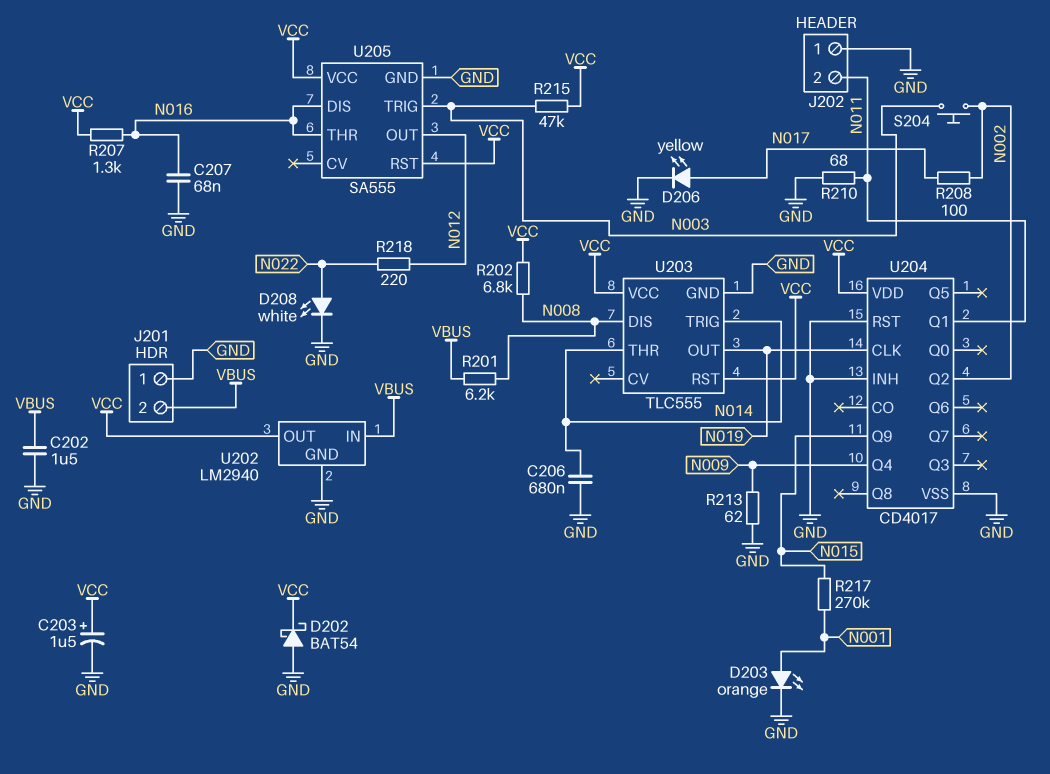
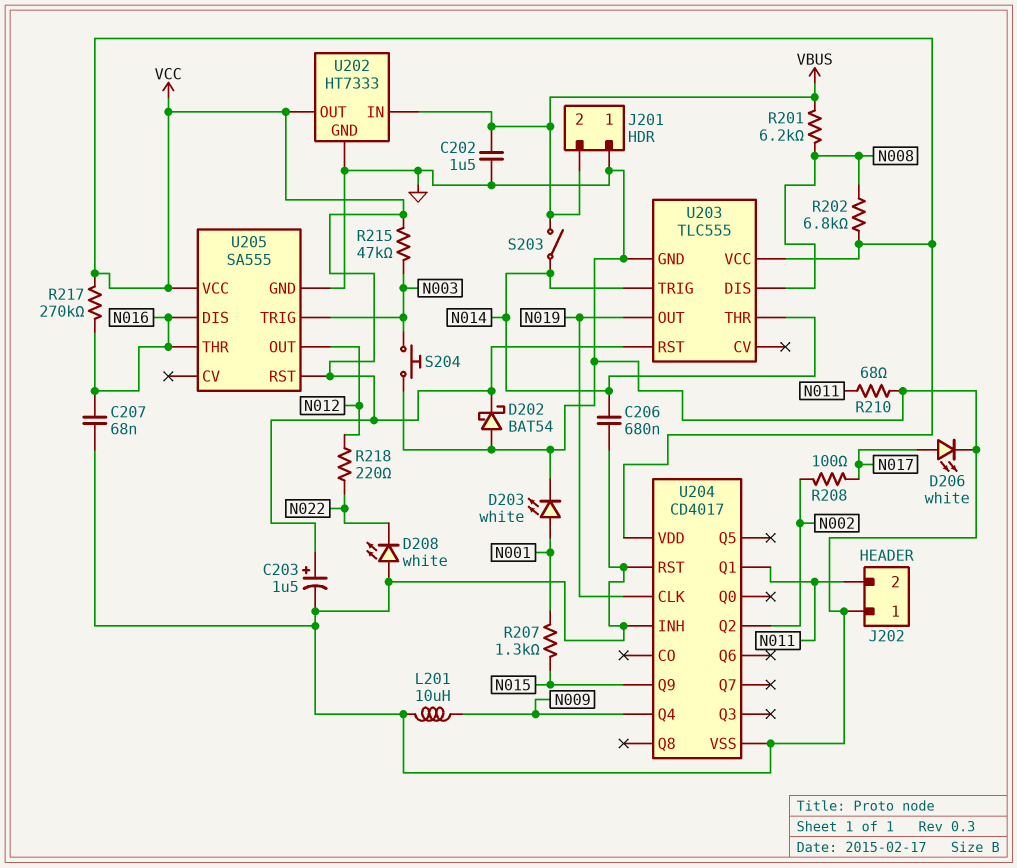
D203: LED orange (A N001, K GND) -> LED white (A N001, K GND)
D206: LED yellow (A N017, K GND) -> LED white (A N017, K GND)
D208: LED white (A N022, K GND) -> LED white (A GND, K N022)
L201: none -> 10uH (GND, N009)
R207: 1.3k (N016, VCC) -> 1.3k (N001, N015)
R213: 62 (GND, N009) -> none
R217: 270k (N001, N015) -> 270k (N016, VCC)
S203: none -> switch (N014, VBUS)
S204: button (N002, N003) -> button (GND, N003)
U202: LM2940 -> HT7333

